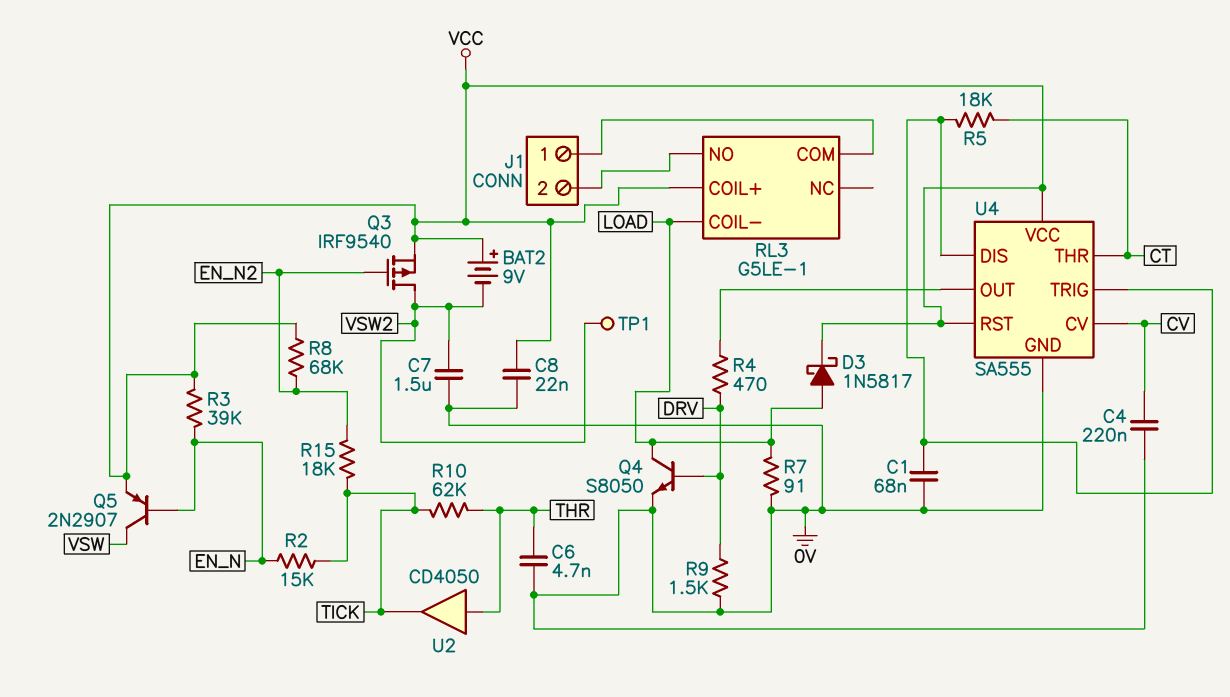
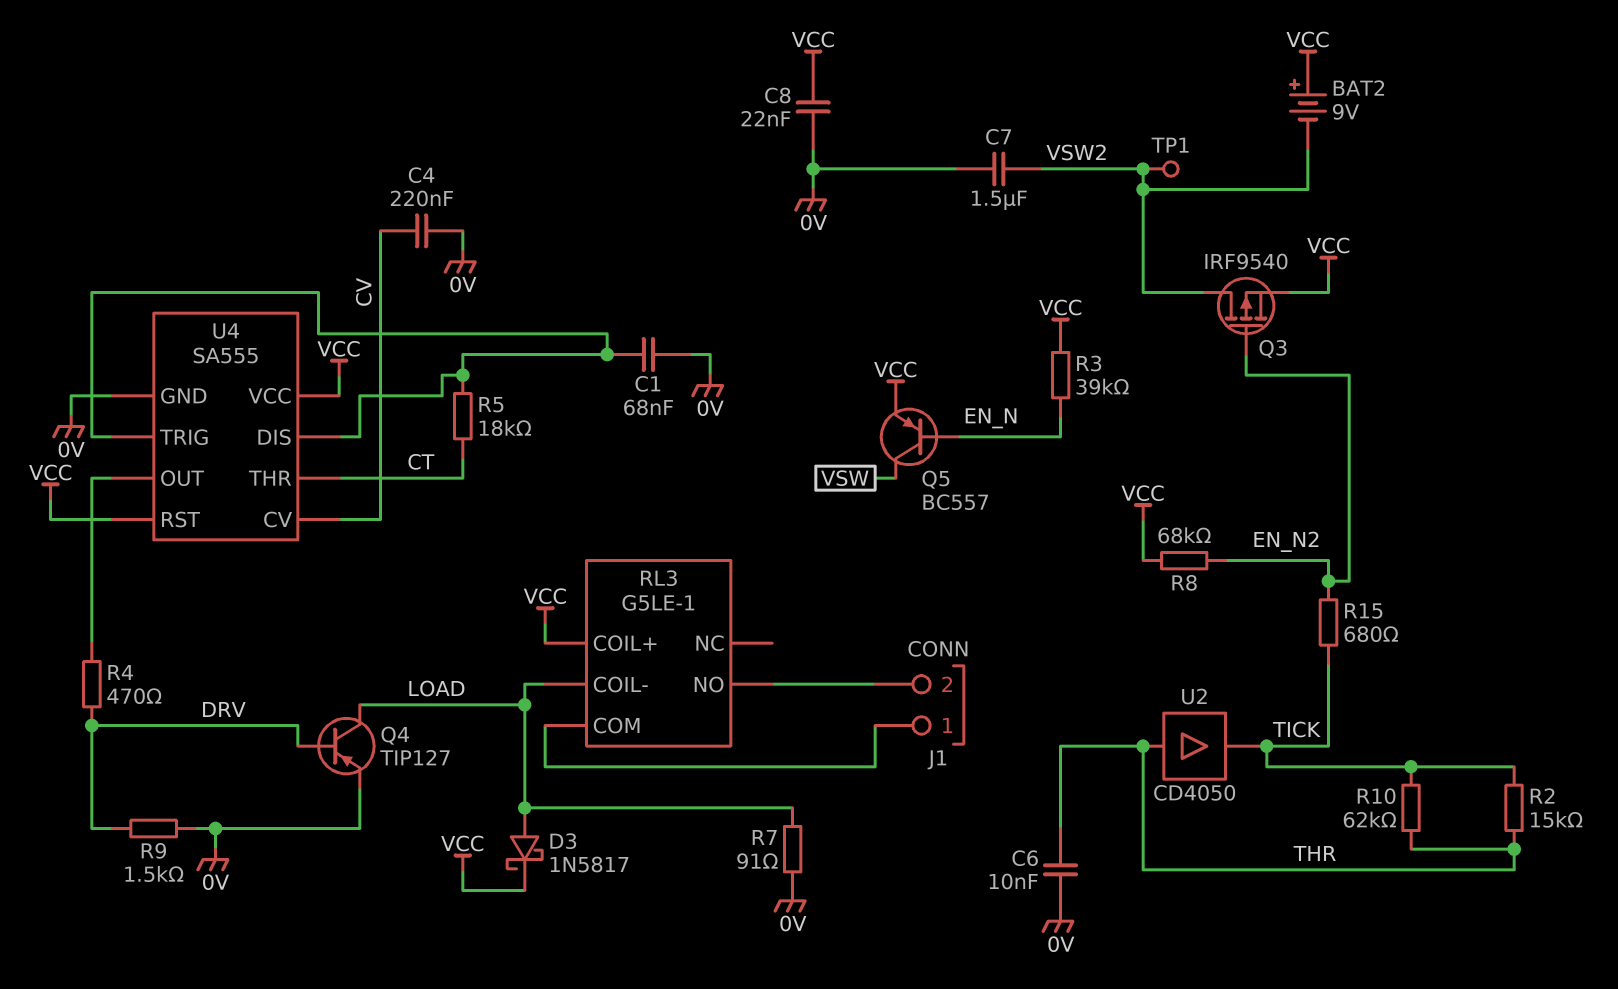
C6: 4.7nF (0V, THR) -> 10nF (0V, THR)
Q4: NPN S8050 (B DRV, C LOAD, E 0V) -> PNP TIP127 (B DRV, C LOAD, E 0V)
Q5: PNP 2N2907 (B EN_N, C VSW, E VCC) -> PNP BC557 (B EN_N, C VSW, E VCC)
R2: 15k (EN_N, TICK) -> 15k (THR, TICK)
R15: 18k (EN_N2, TICK) -> 680 (EN_N2, TICK)

